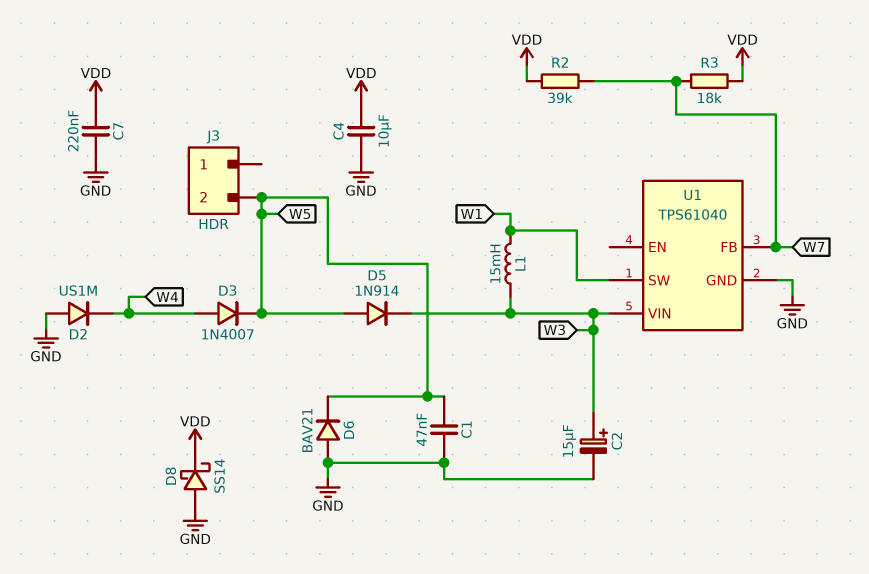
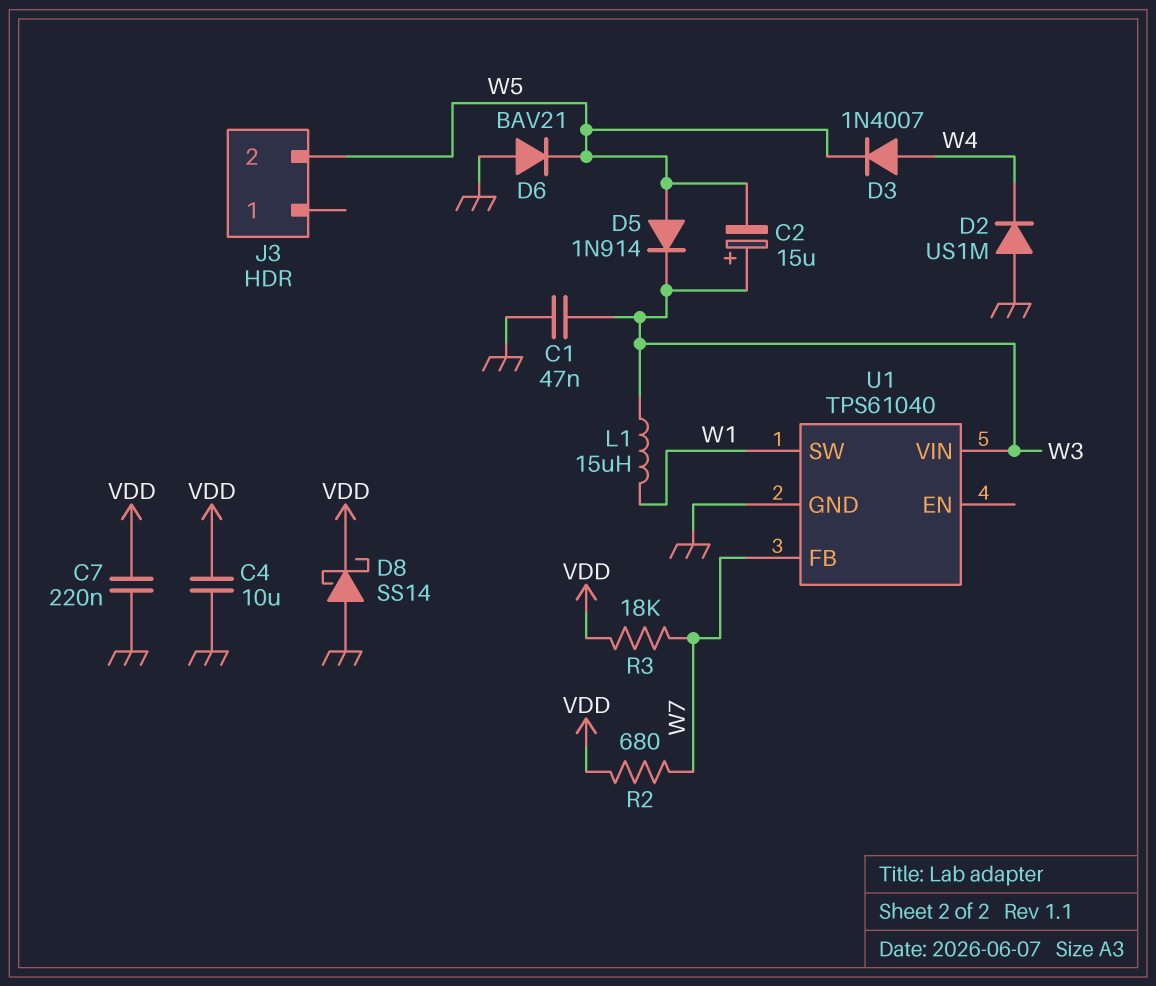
C1: 47nF (GND, W5) -> 47nF (GND, W3)
C2: 15uF (plus W3, minus GND) -> 15uF (plus W3, minus W5)
L1: 15mH (W1, W3) -> 15uH (W1, W3)
R2: 39k (VDD, W7) -> 680 (VDD, W7)

